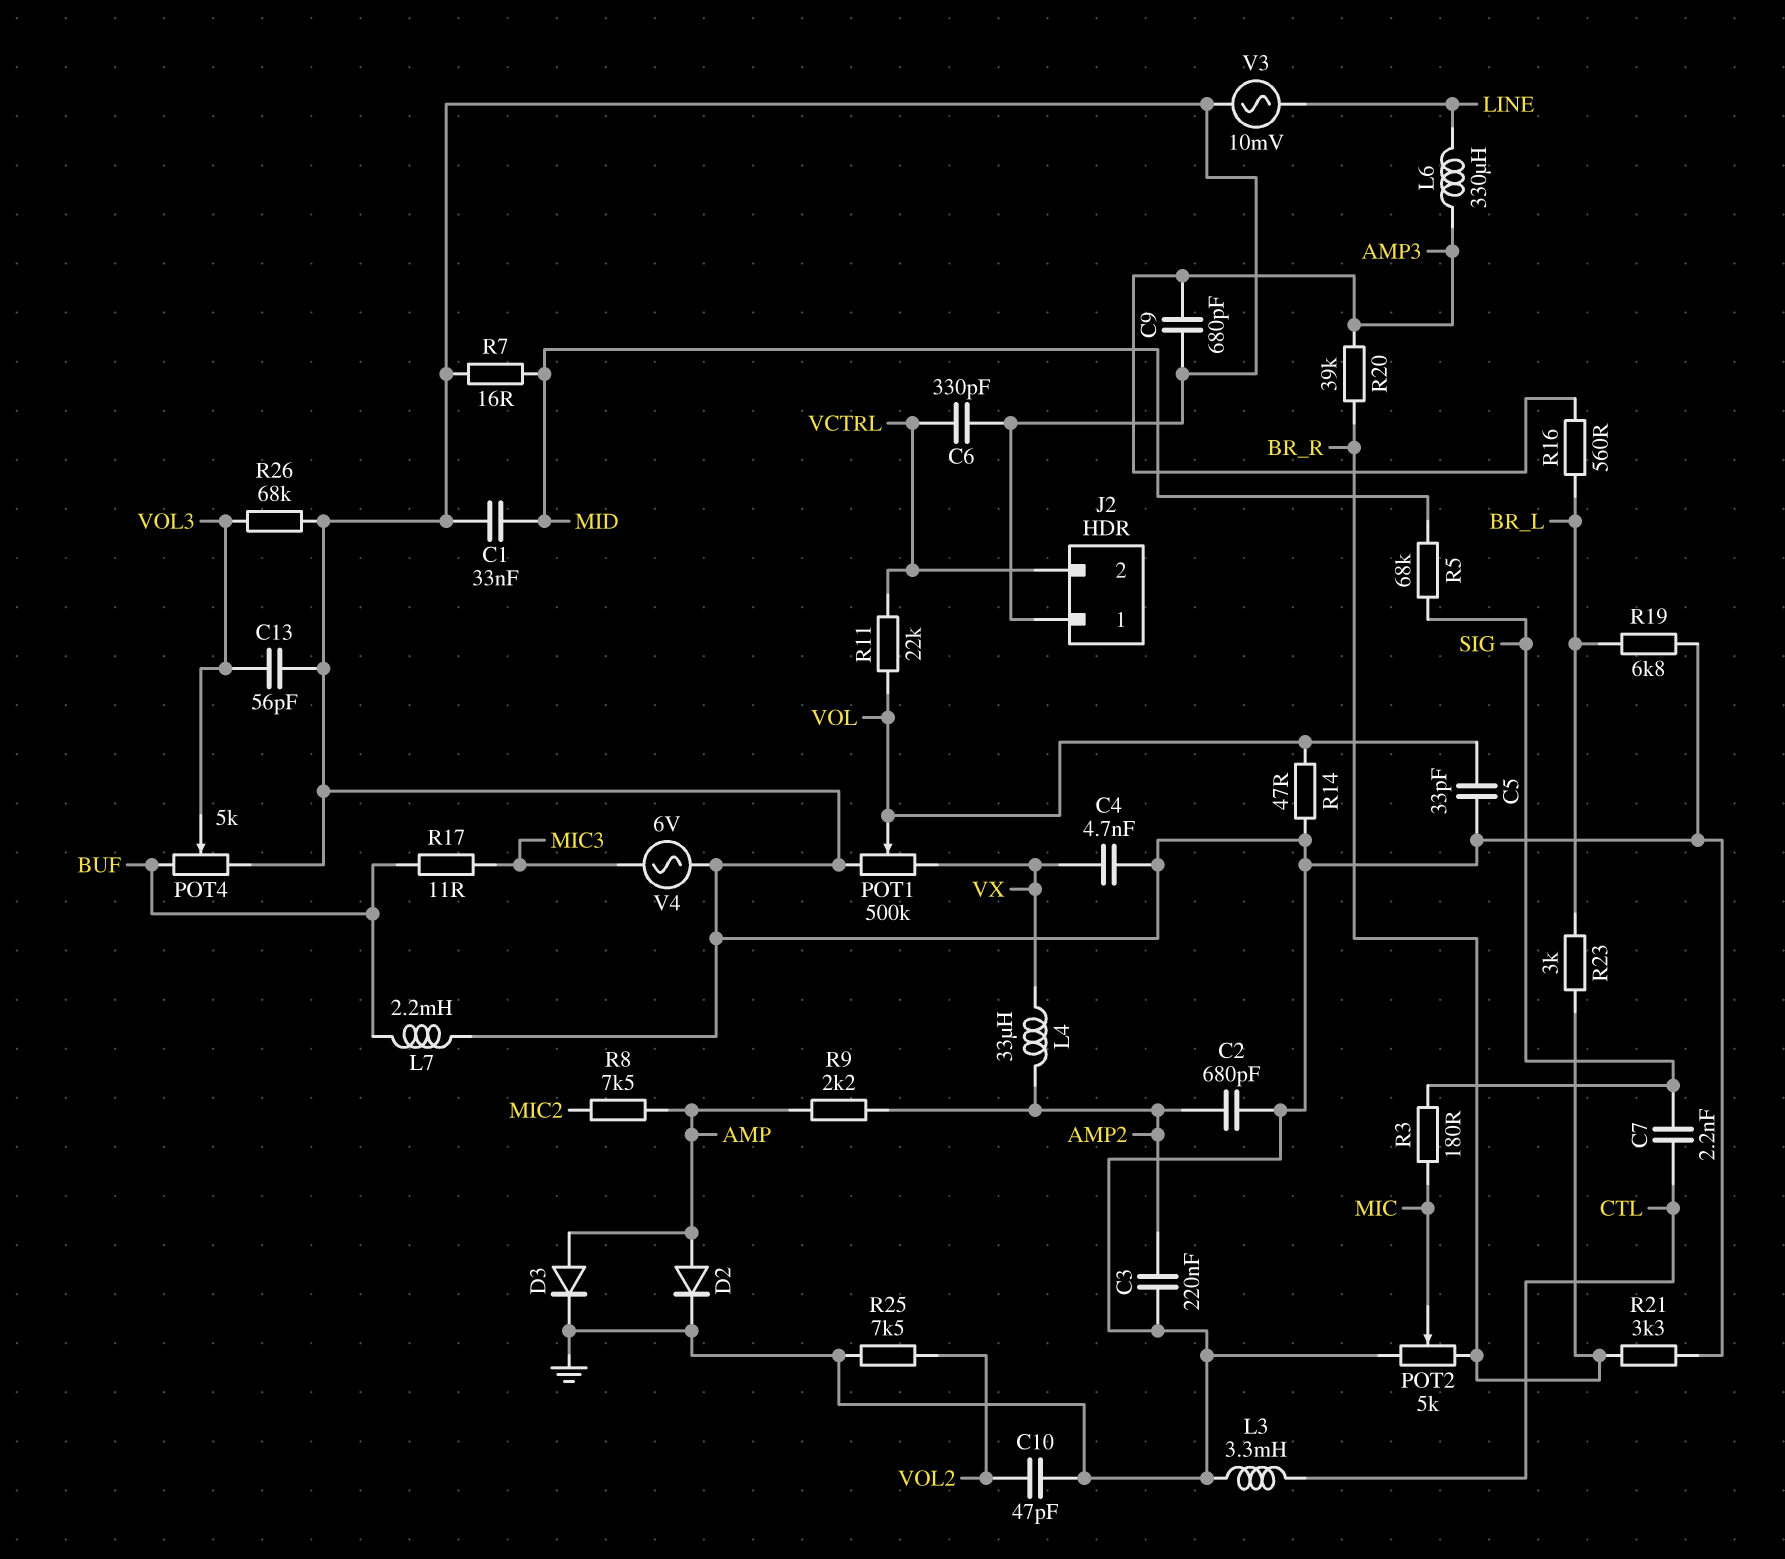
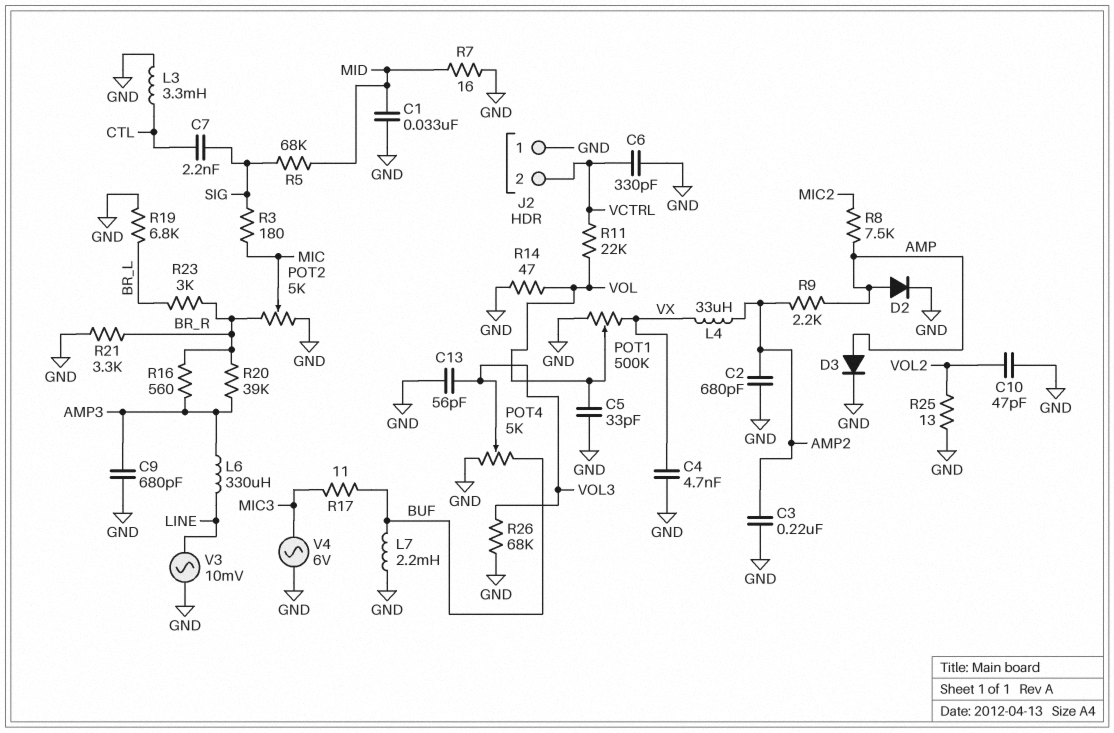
R16: 560 (AMP3, BR_L) -> 560 (AMP3, BR_R)
R25: 7.5k (GND, VOL2) -> 13 (GND, VOL2)

